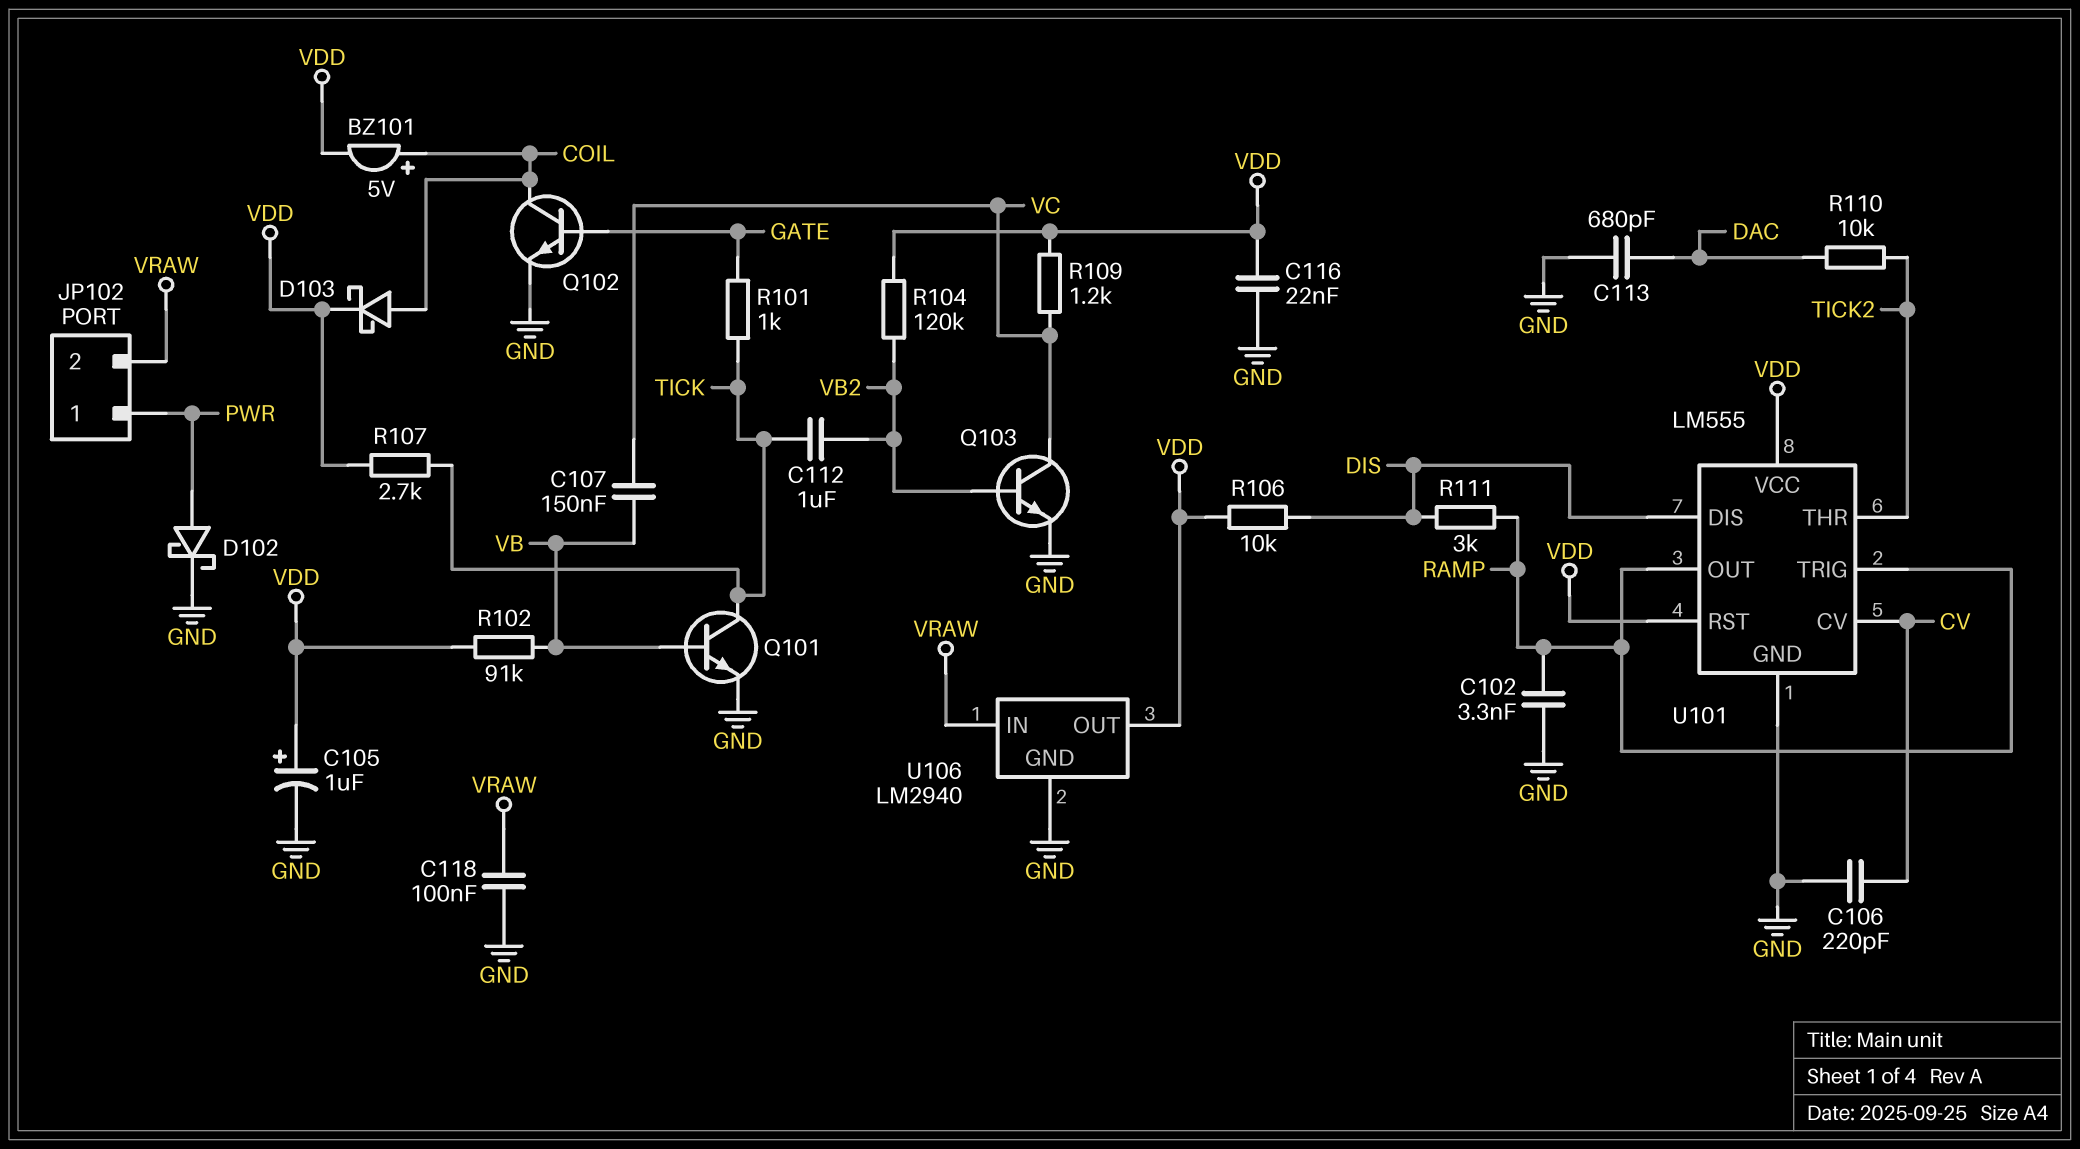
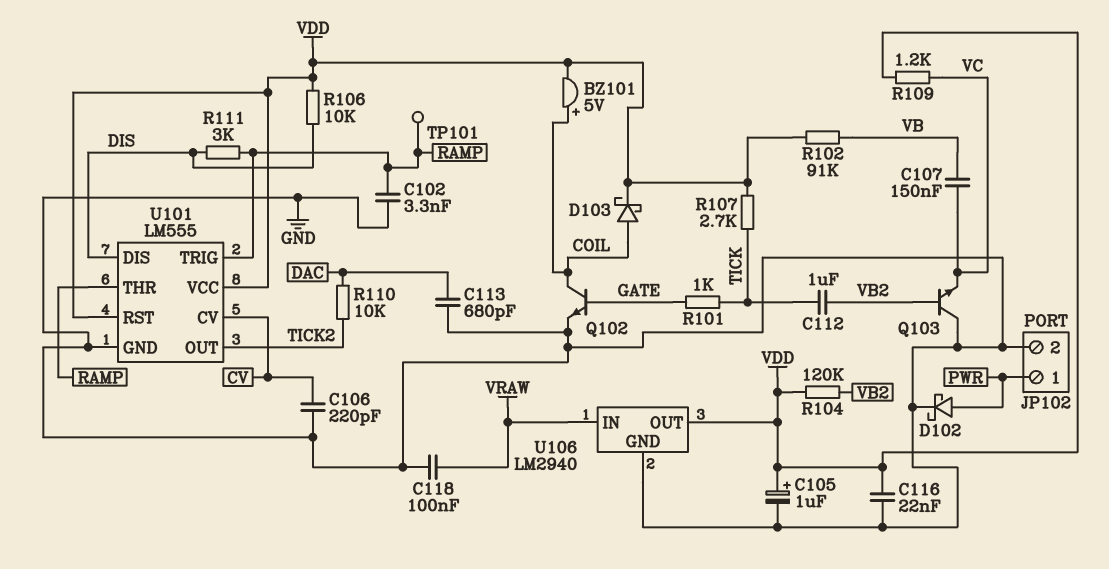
JP102 pin 2: VRAW -> GND
Q101: NPN (B VB, C TICK, E GND) -> none
Q103: NPN (B VB2, C VC, E GND) -> NPN (B VB2, C GND, E VC)
TP101: none -> test point (RAMP)
U101 pin OUT: RAMP -> TICK2
U101 pin THR: TICK2 -> RAMP

